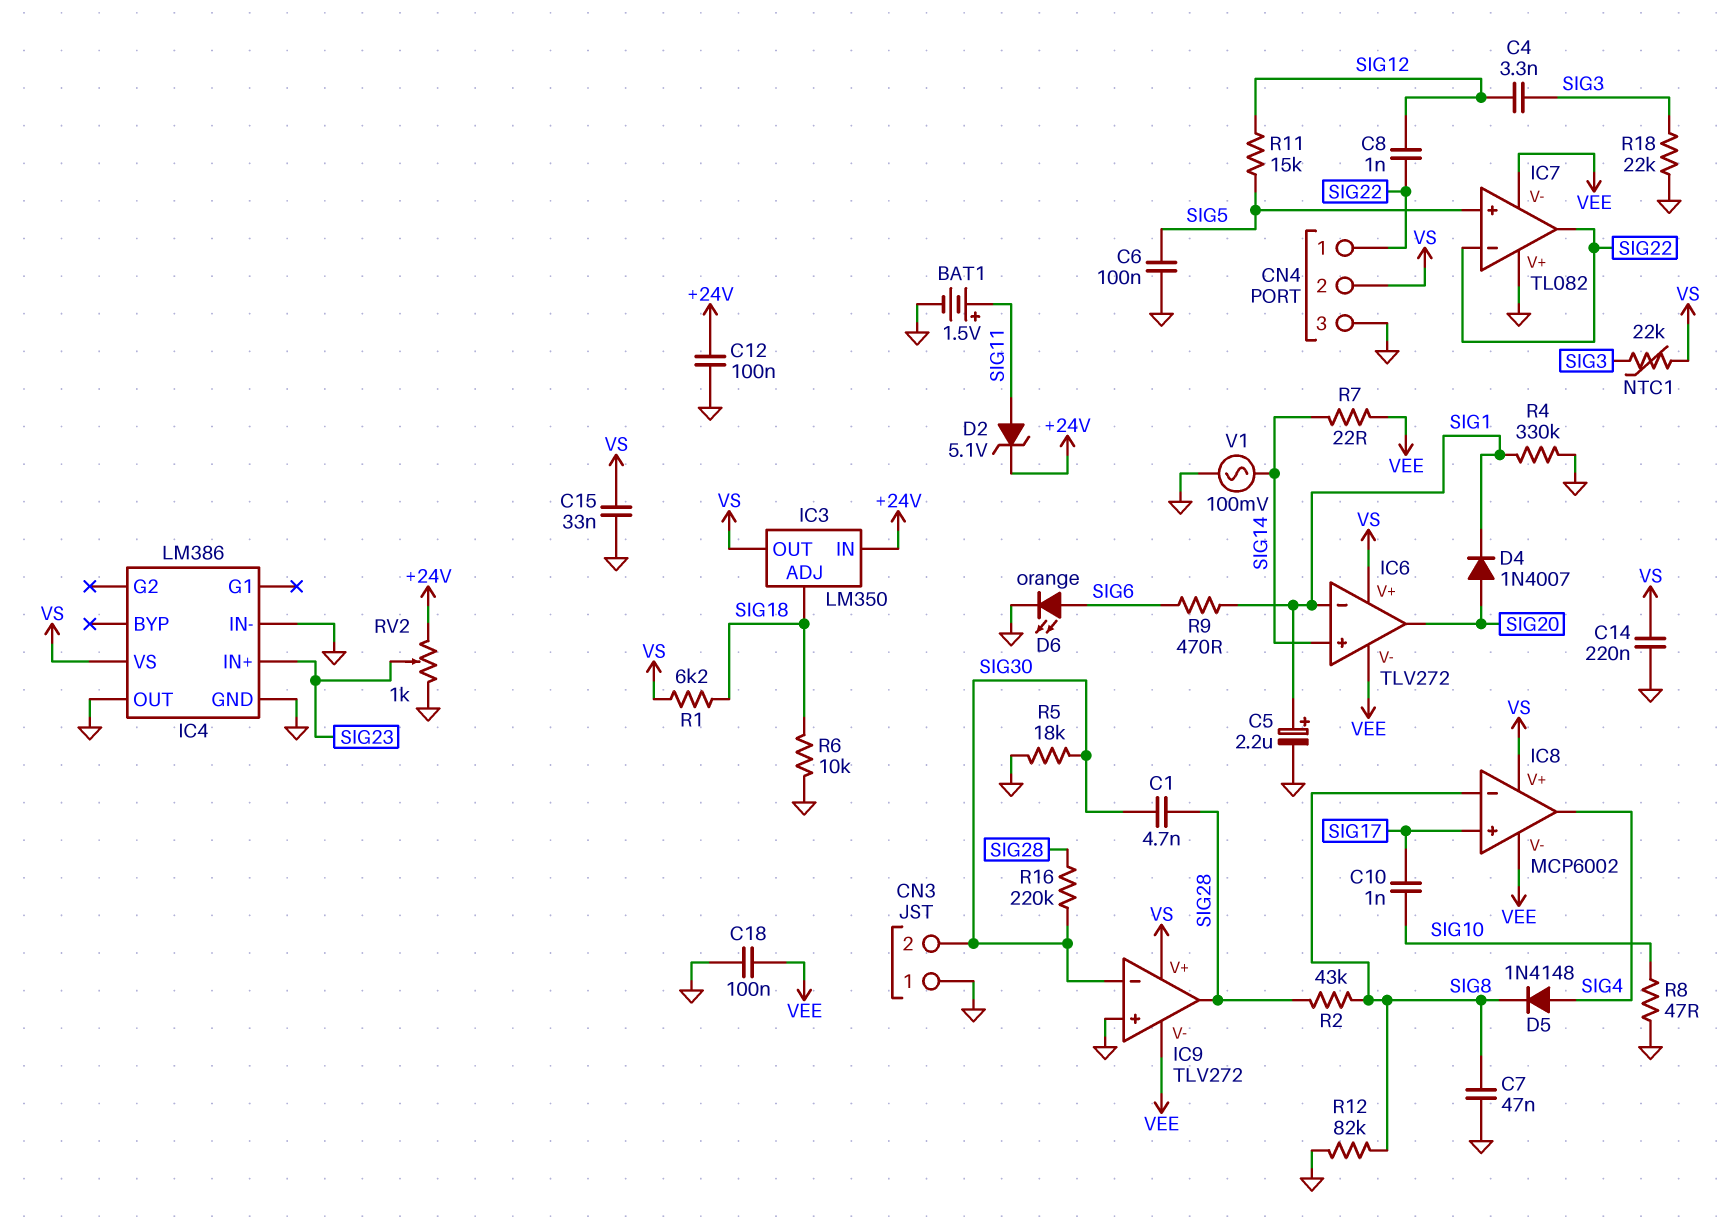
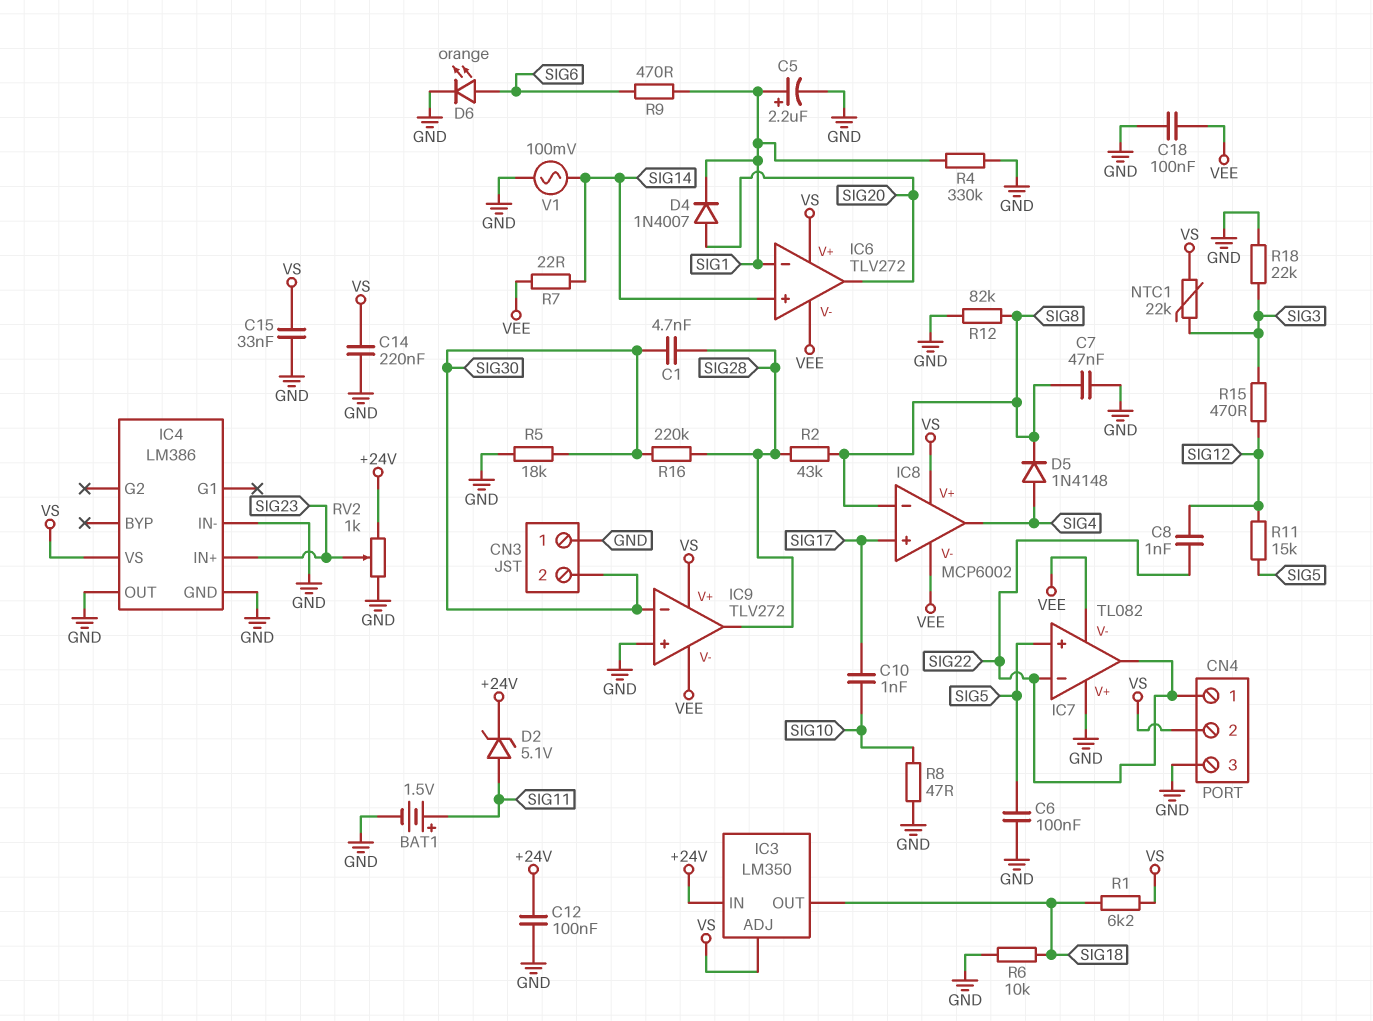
C4: 3.3nF (SIG3, SIG12) -> none
IC3 pin ADJ: SIG18 -> VS
IC3 pin OUT: VS -> SIG18
R15: none -> 470 (SIG3, SIG12)

